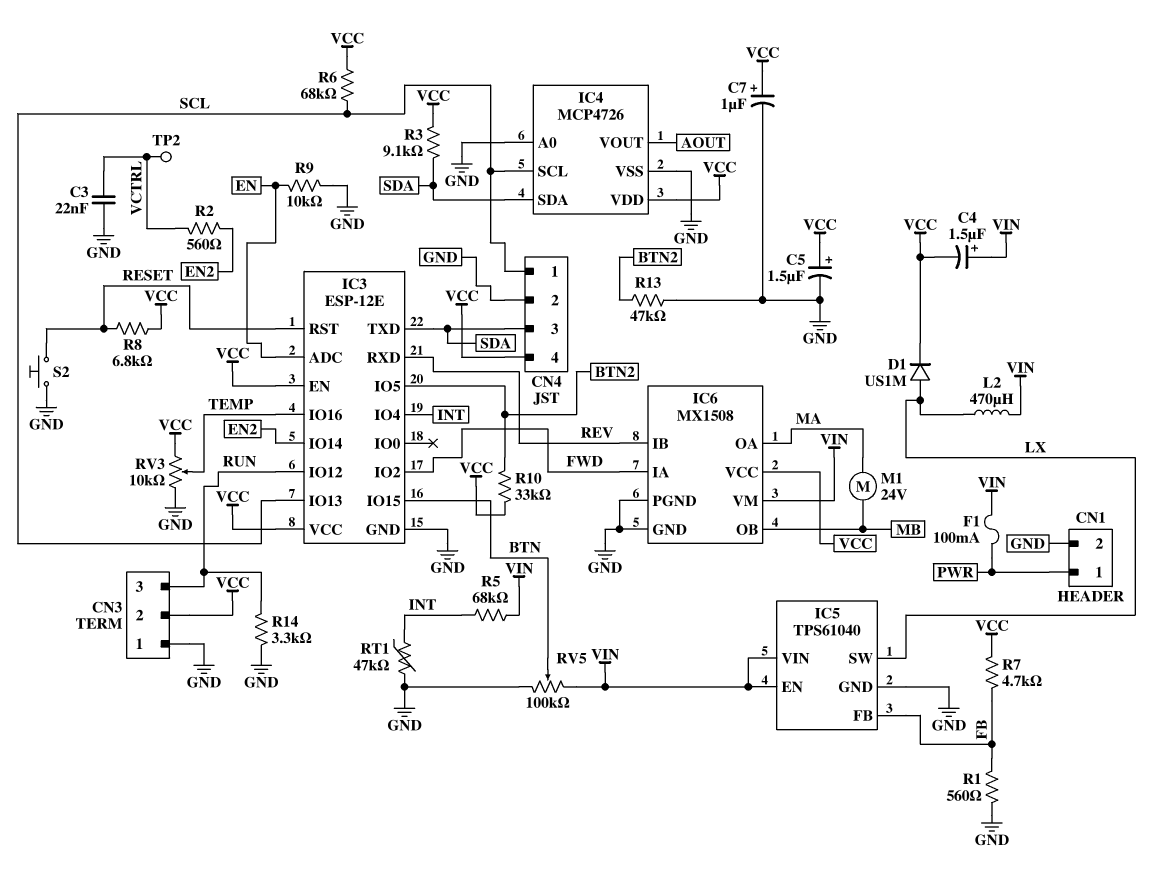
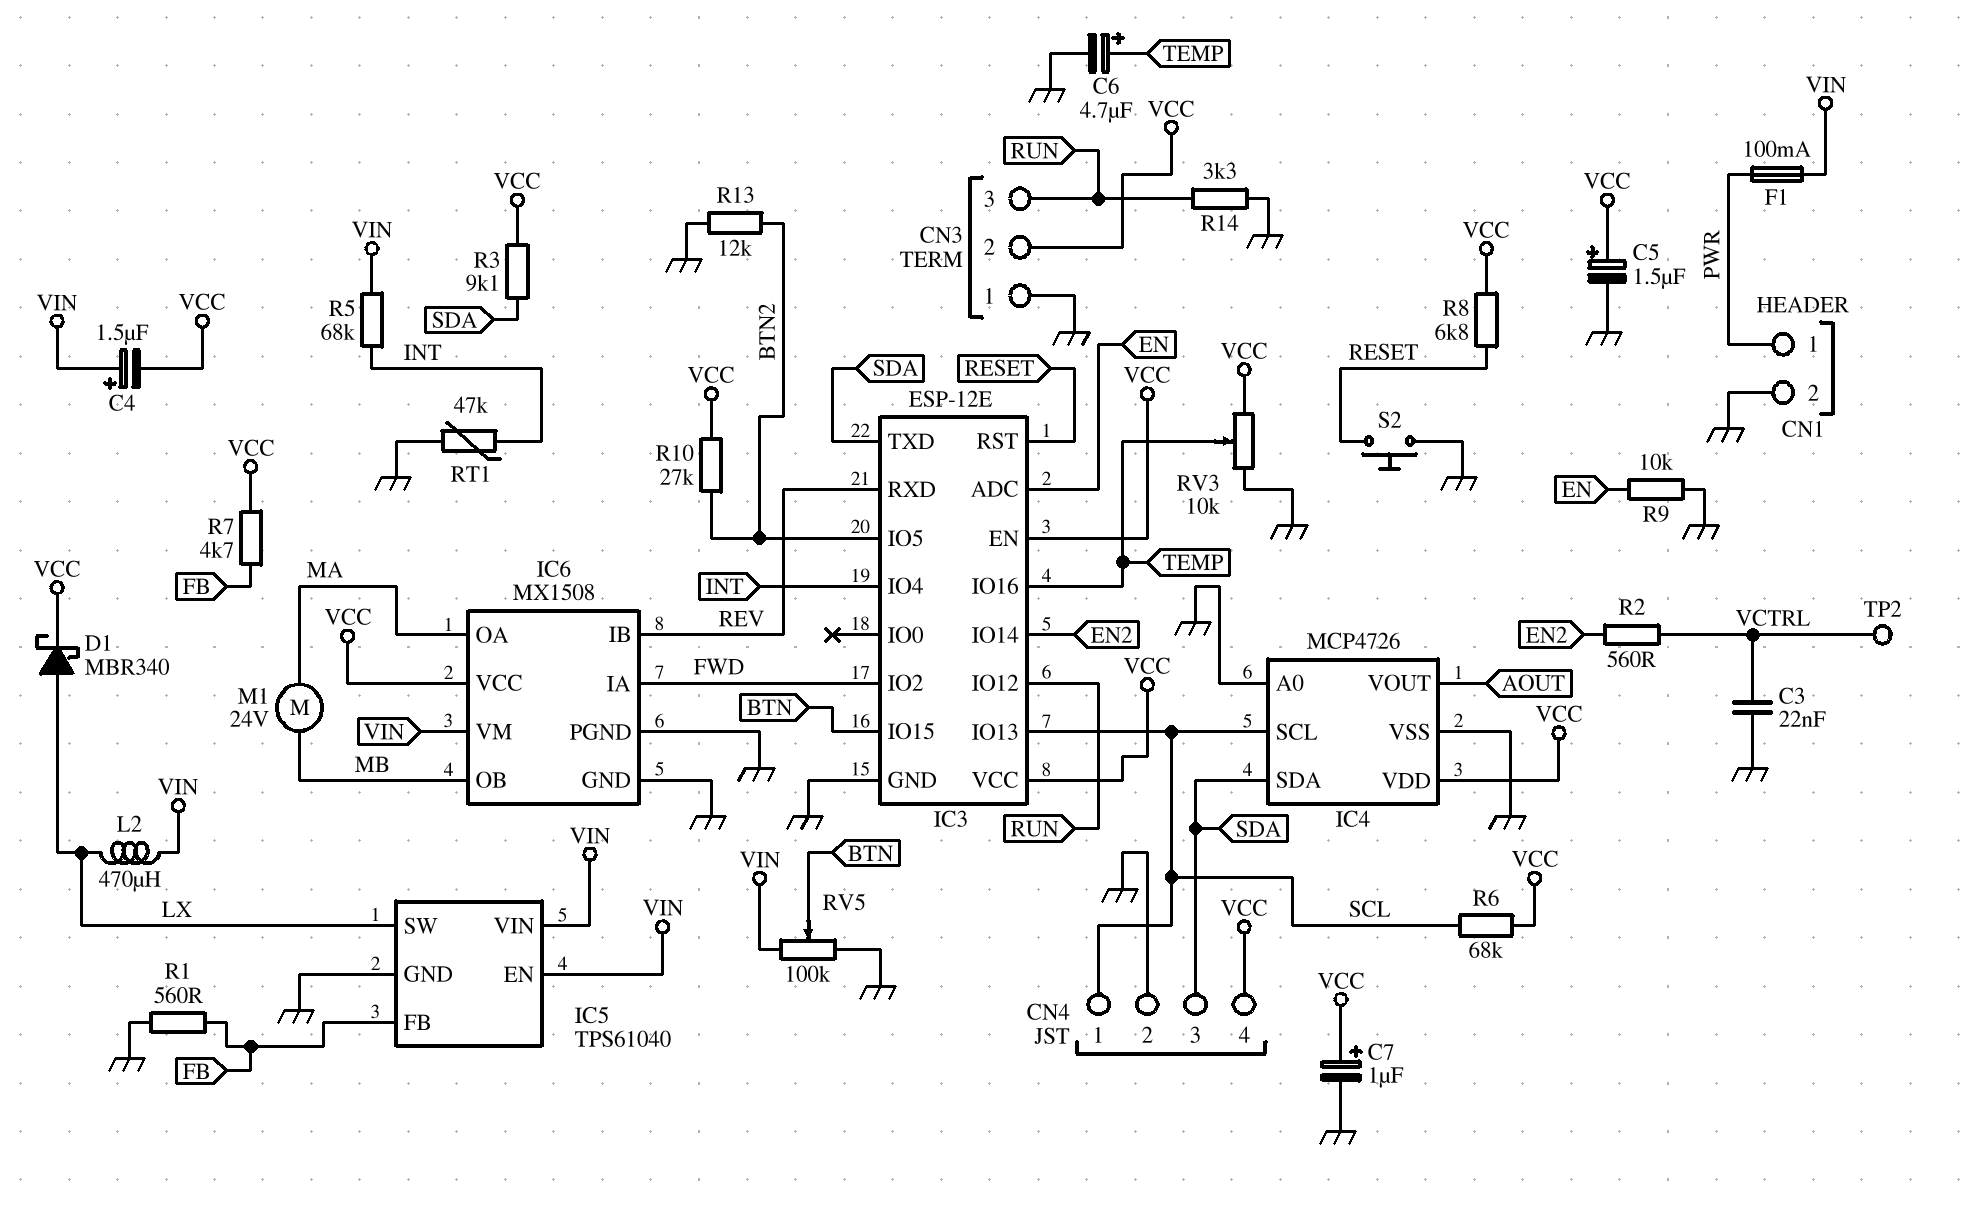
C6: none -> 4.7uF (plus TEMP, minus GND)
D1: diode US1M (A LX, K VCC) -> schottky MBR340 (A LX, K VCC)
R10: 33k (BTN2, VCC) -> 27k (BTN2, VCC)
R13: 47k (BTN2, GND) -> 12k (BTN2, GND)

